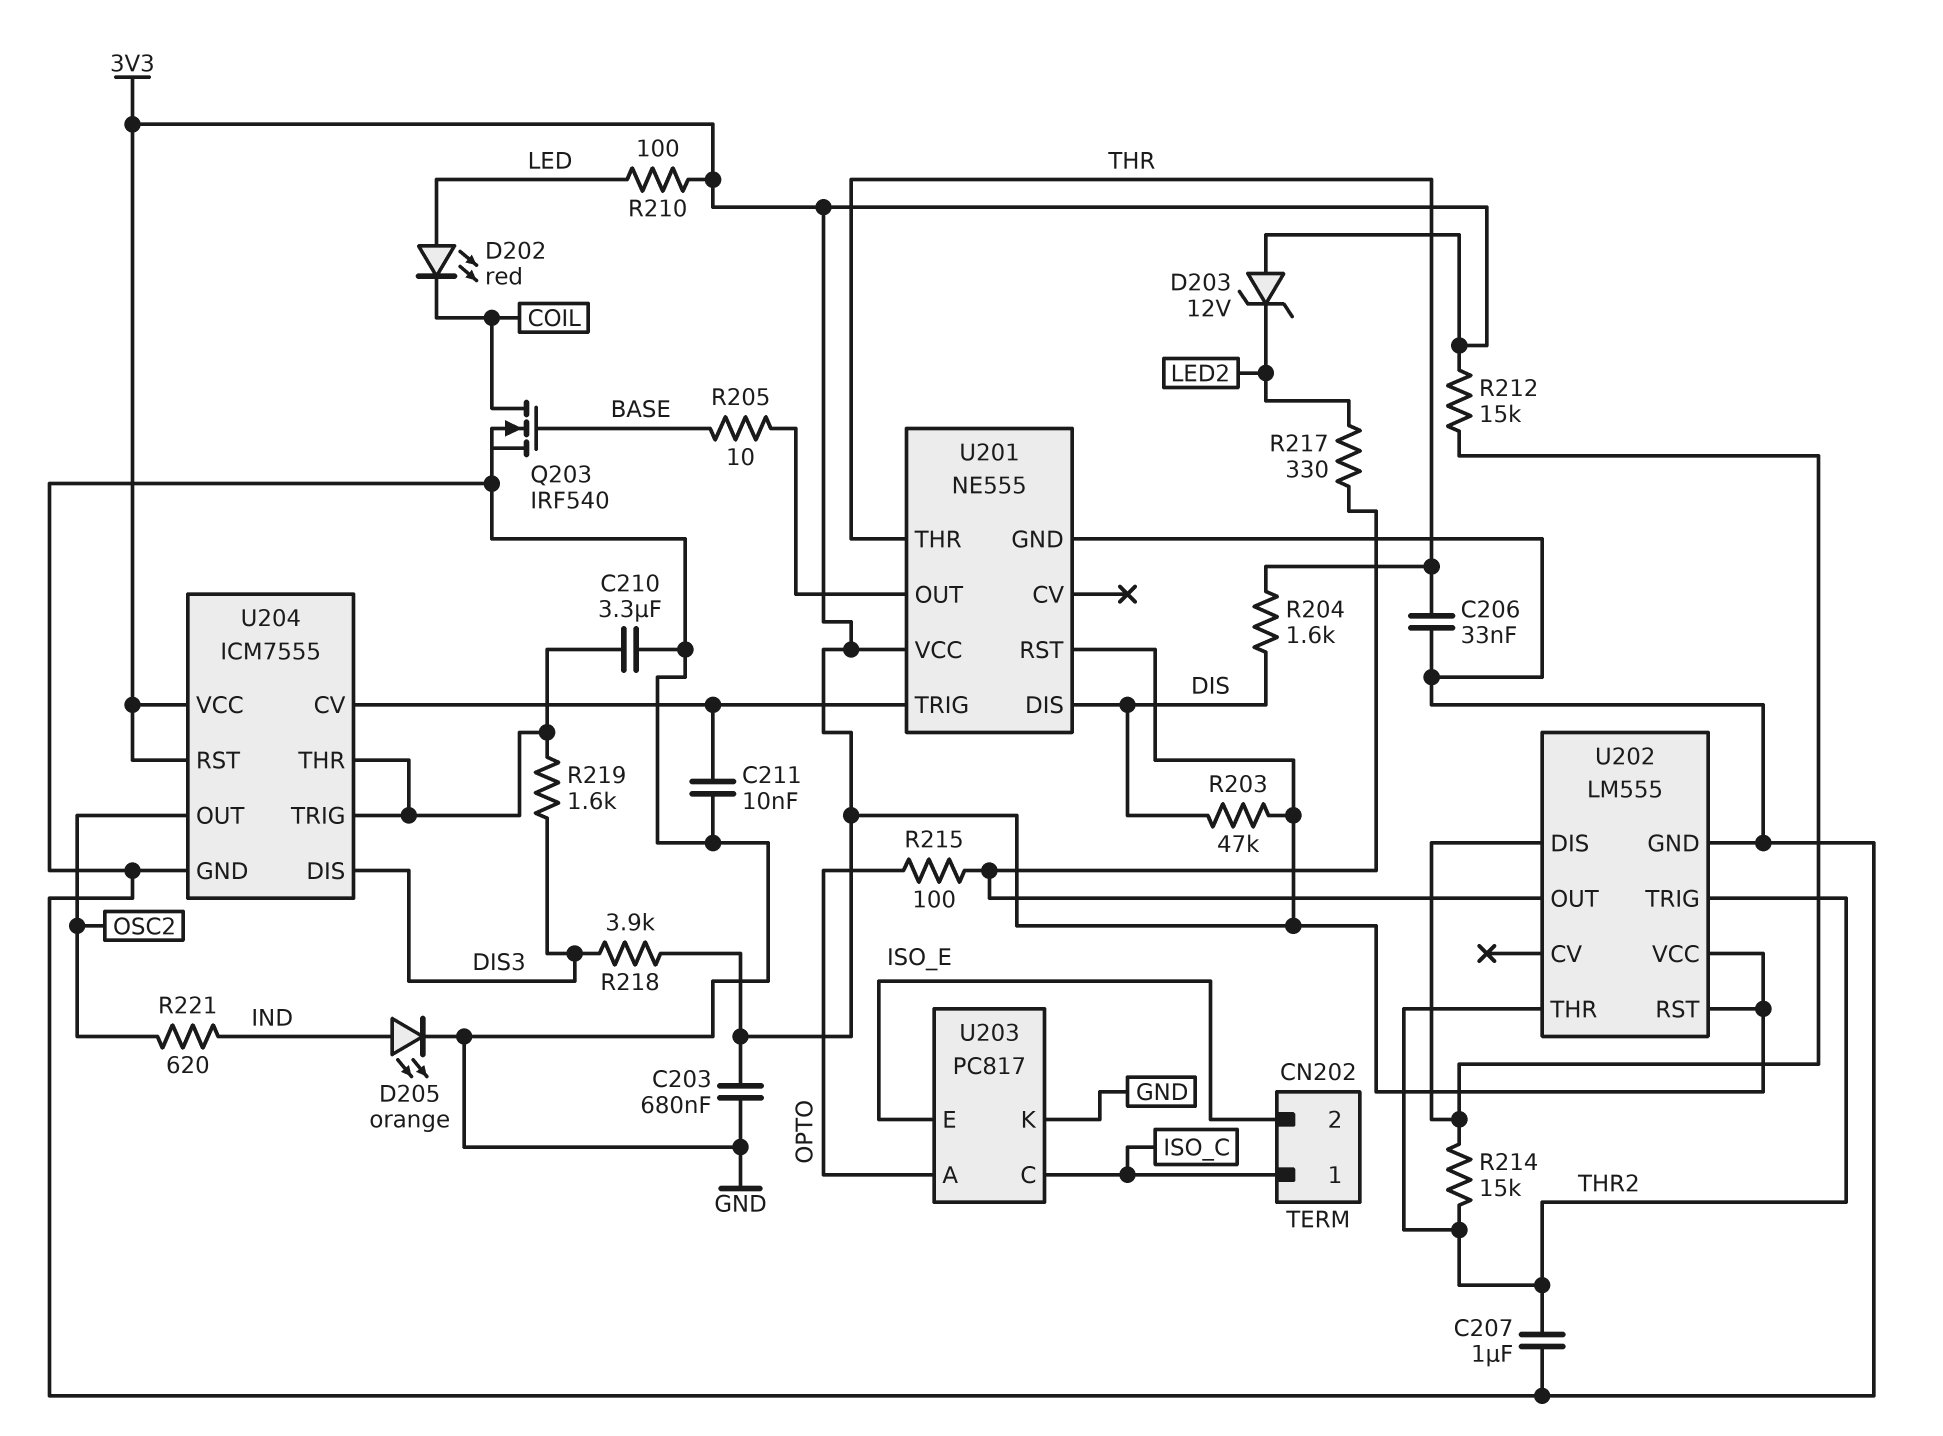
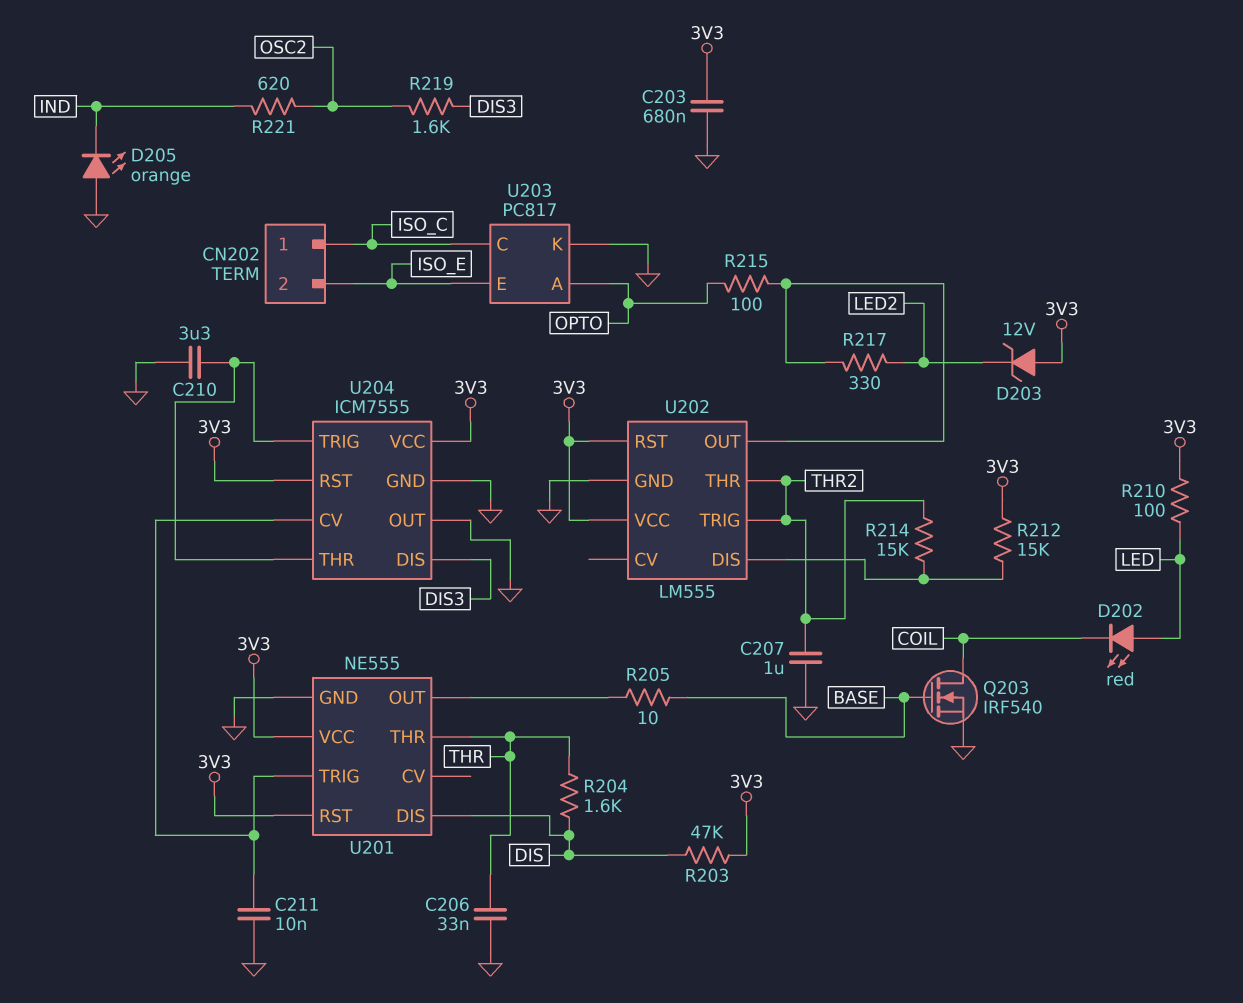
D205: LED orange (A IND, K GND) -> LED orange (A GND, K IND)
R218: 3.9k (3V3, DIS3) -> none
R219: 1.6k (DIS3, U204/THR) -> 1.6k (DIS3, OSC2)
U204 pin OUT: OSC2 -> GND

